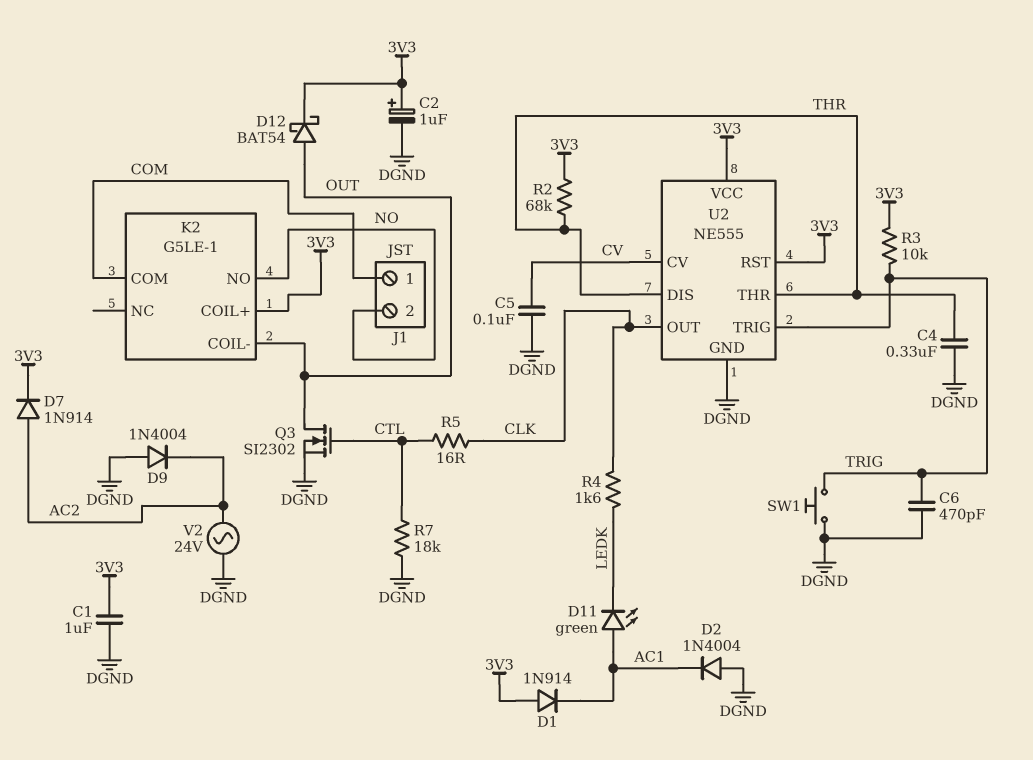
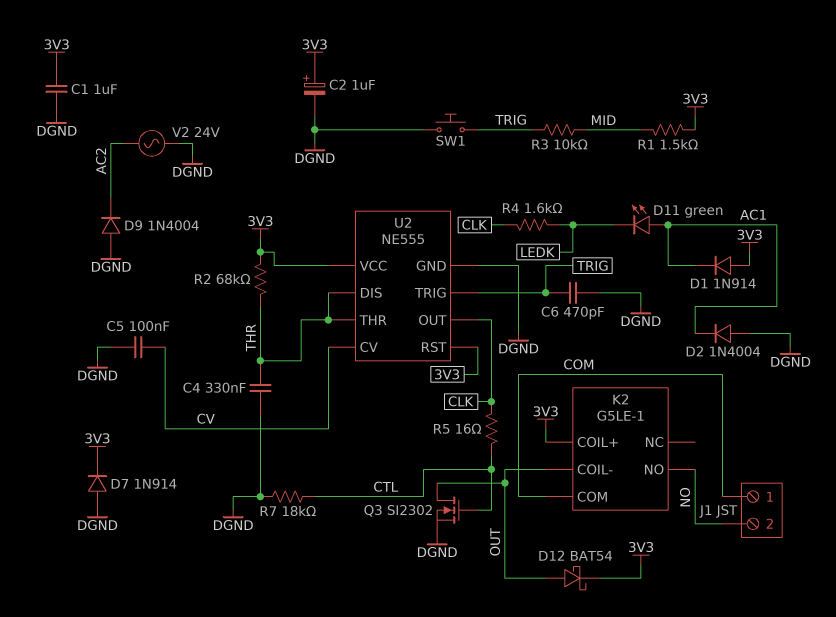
D7: diode 1N914 (A AC2, K 3V3) -> diode 1N914 (A DGND, K 3V3)
R1: none -> 1.5k (3V3, MID)
R3: 10k (3V3, TRIG) -> 10k (MID, TRIG)

